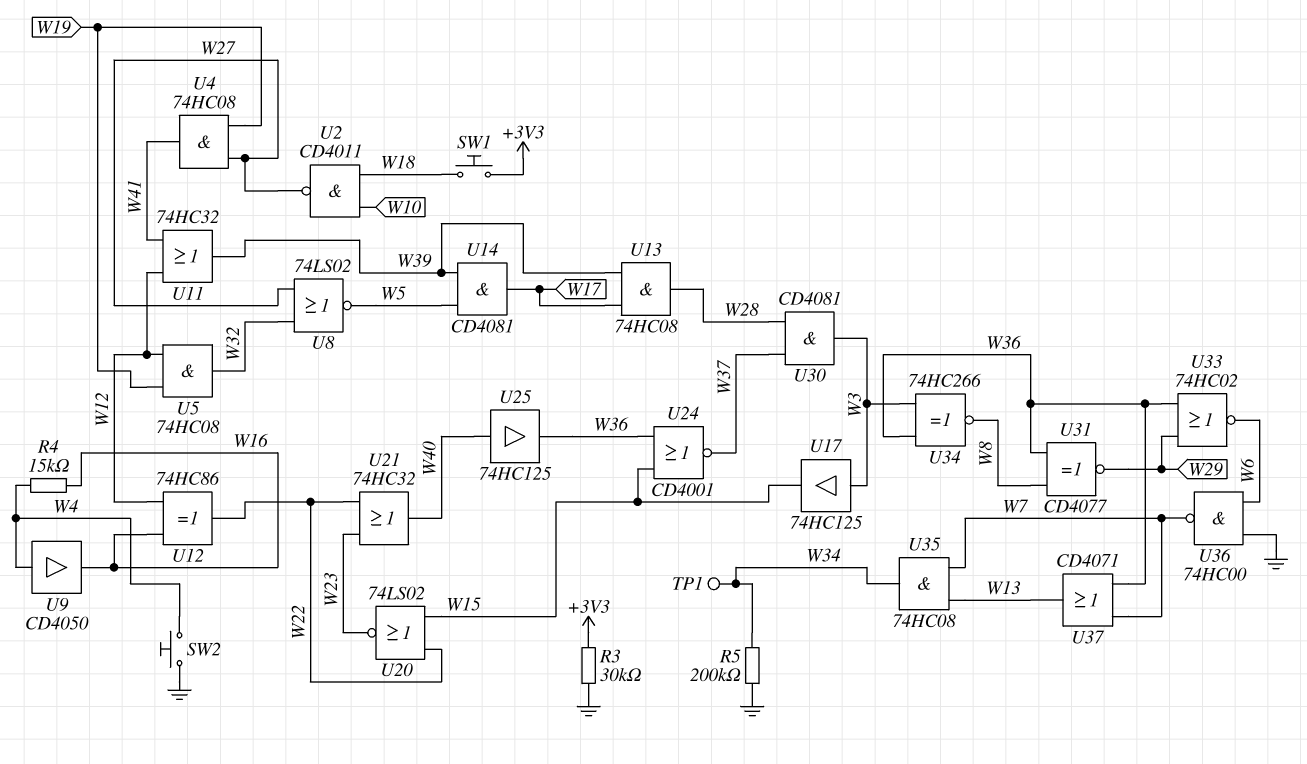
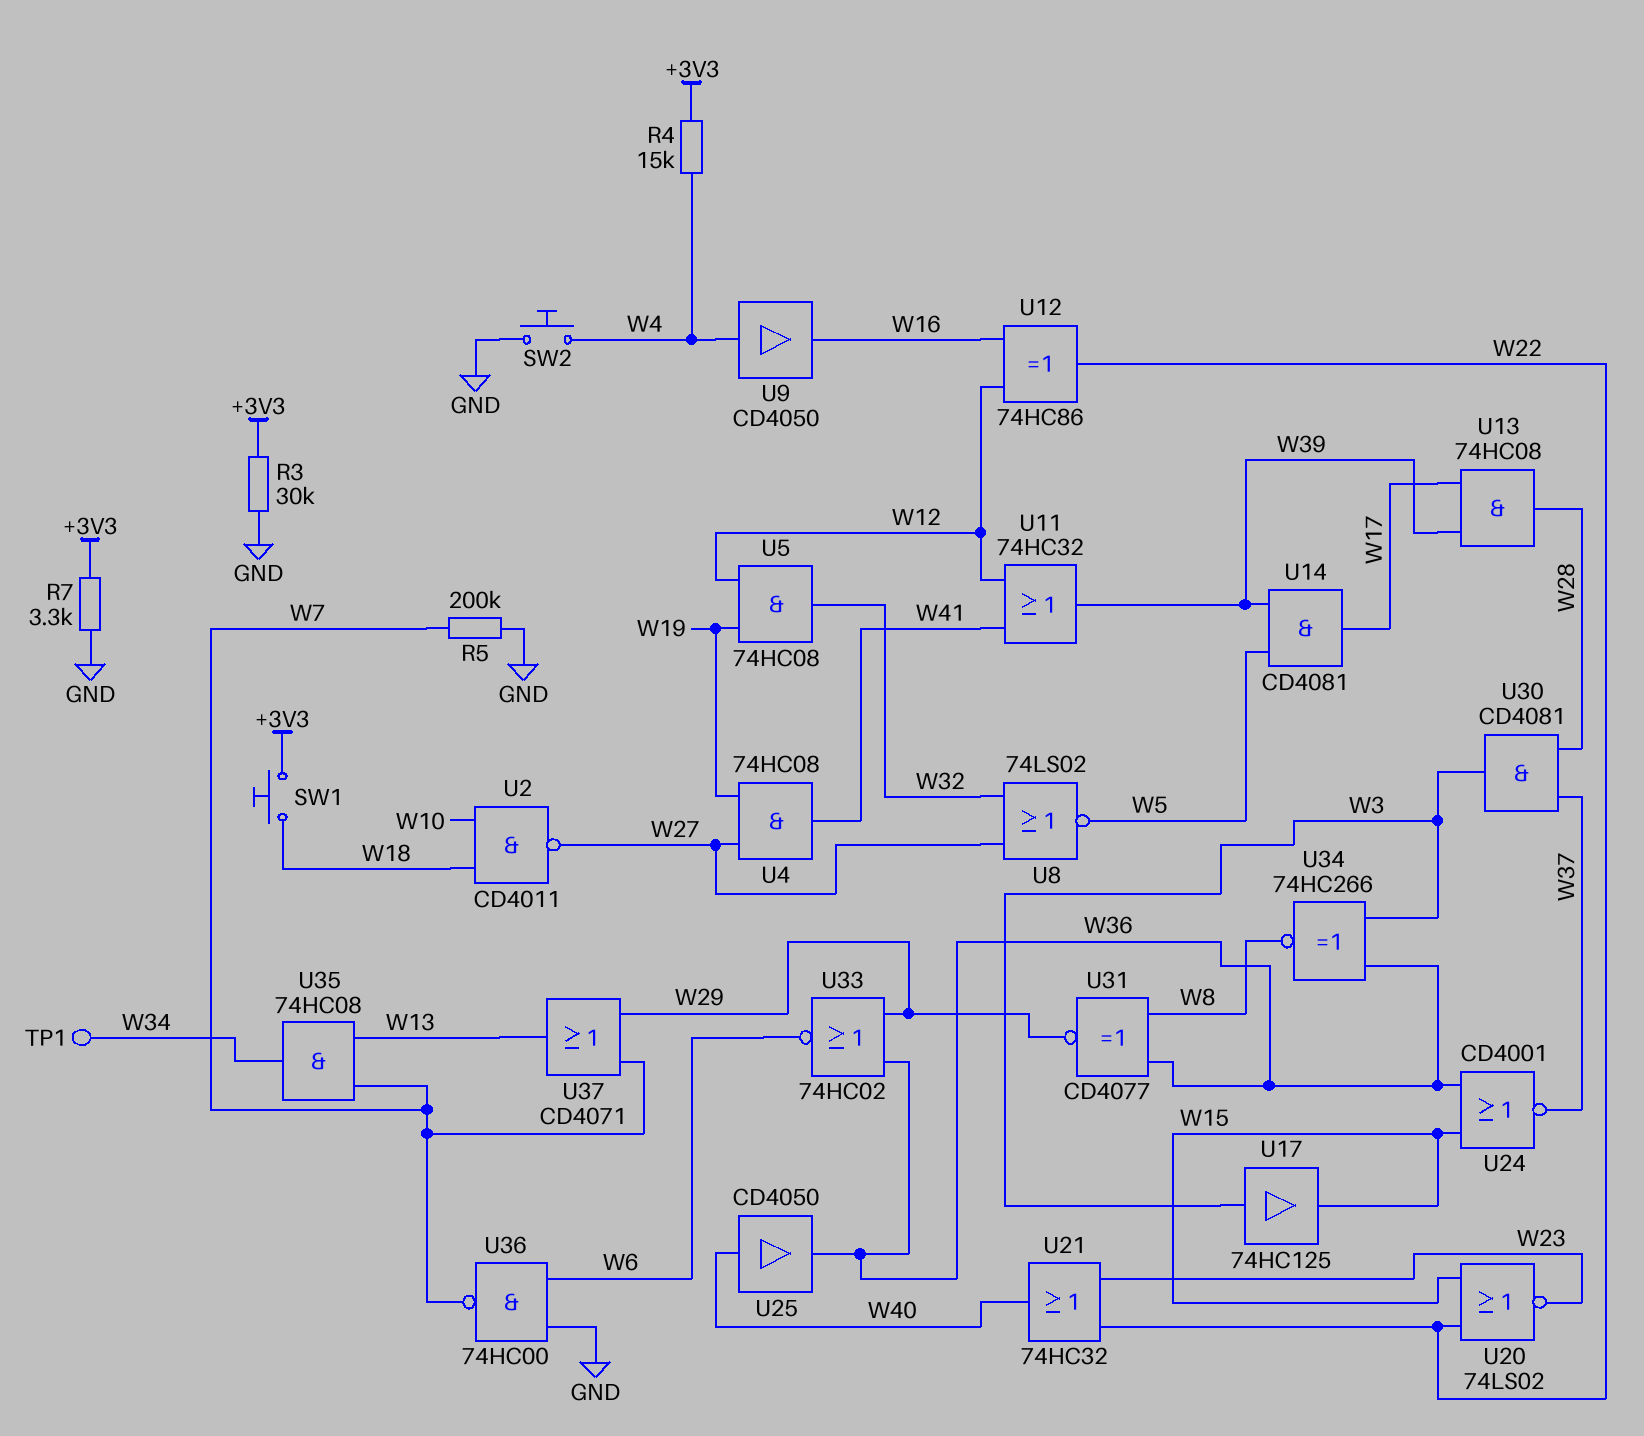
R4: 15k (W4, W16) -> 15k (+3V3, W4)
R5: 200k (GND, W34) -> 200k (GND, W7)
R7: none -> 3.3k (+3V3, GND)
U25: buffer 74HC125 (in W40, out W36) -> buffer CD4050 (in W40, out W36)
U37: OR CD4071 (in W7, in W36, out W13) -> OR CD4071 (in W7, in W29, out W13)

